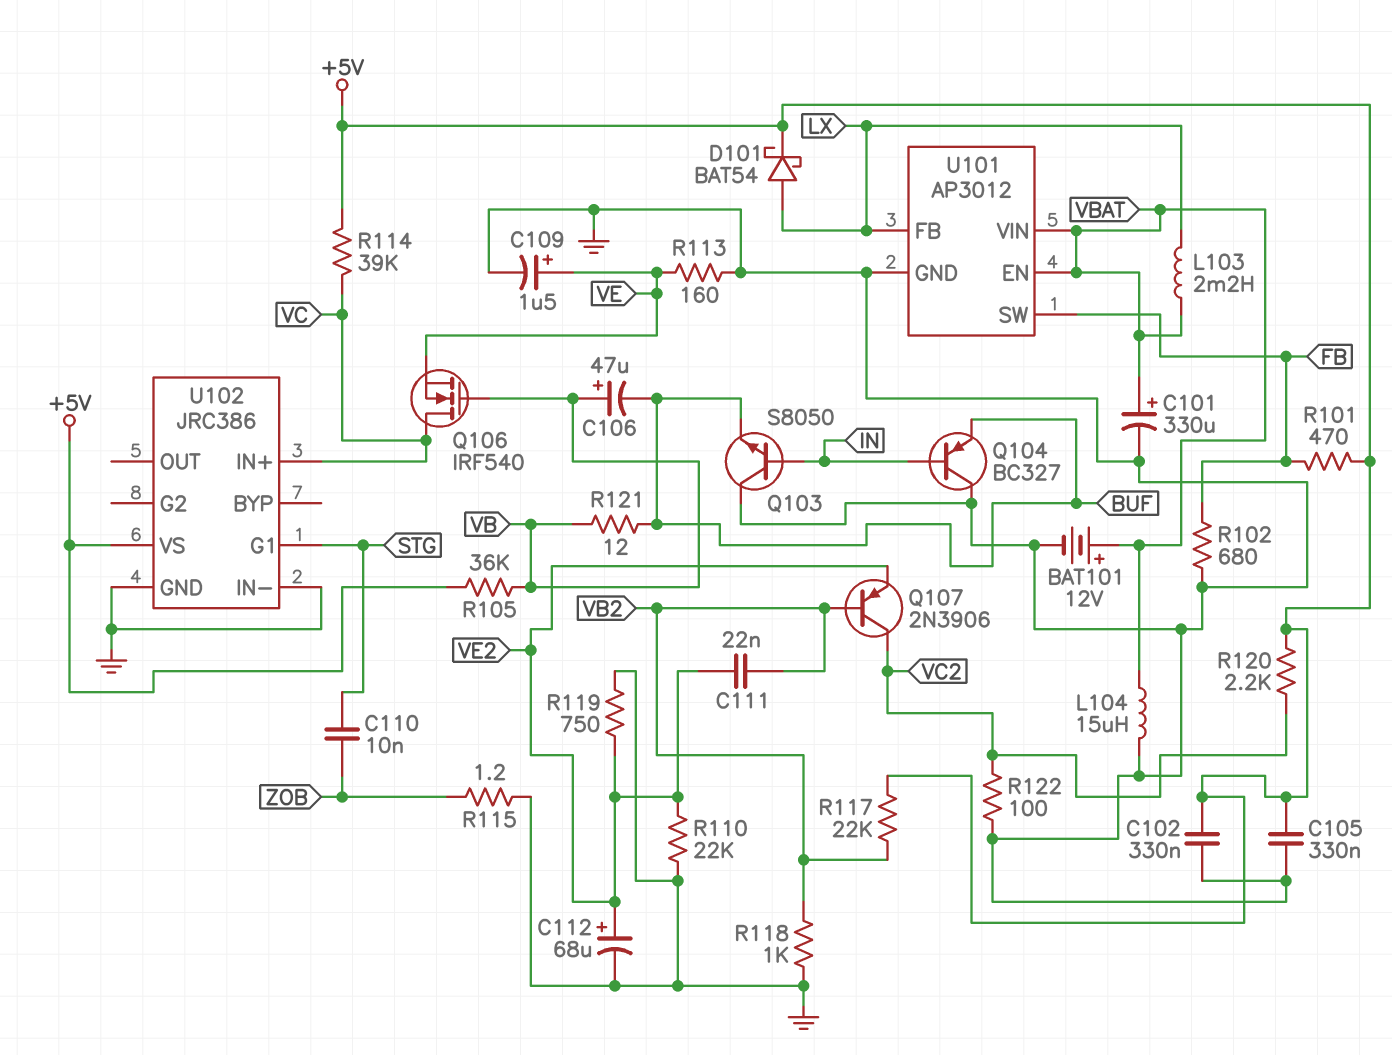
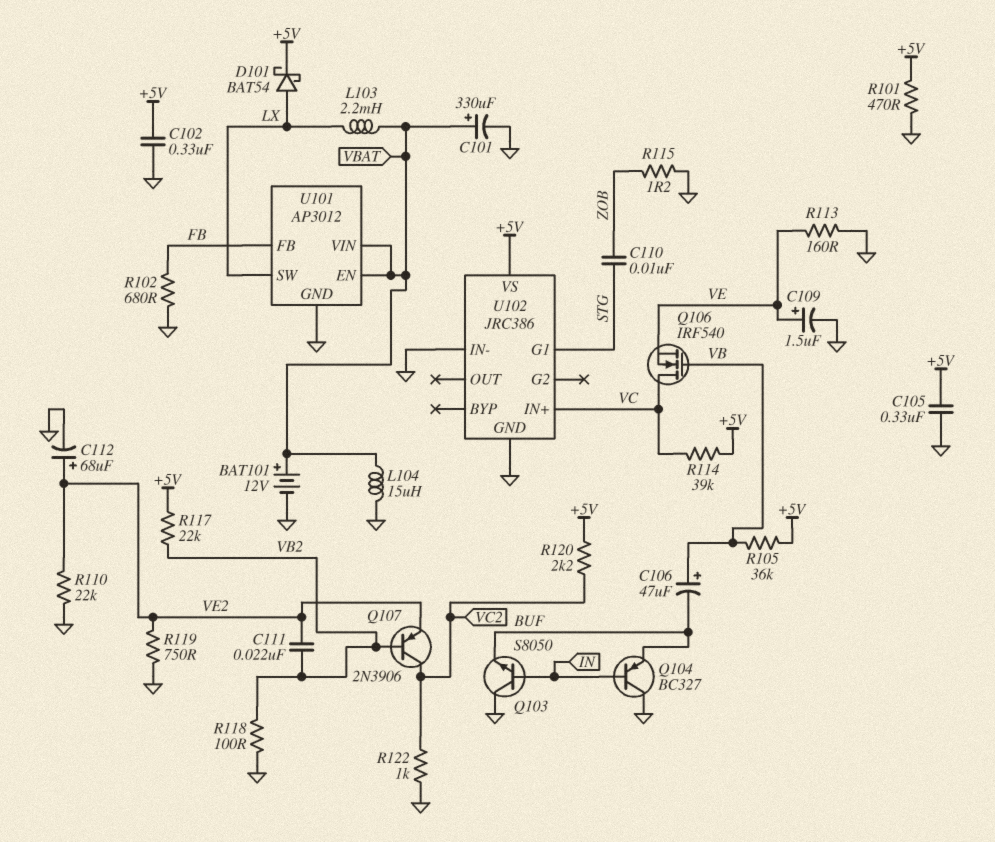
R101: 470 (+5V, FB) -> 470 (+5V, GND)
R118: 1k (GND, VB2) -> 100 (GND, VB2)
R121: 12 (BUF, VB) -> none
R122: 100 (GND, VC2) -> 1k (GND, VC2)
U101 pin FB: LX -> FB
U101 pin SW: FB -> LX

